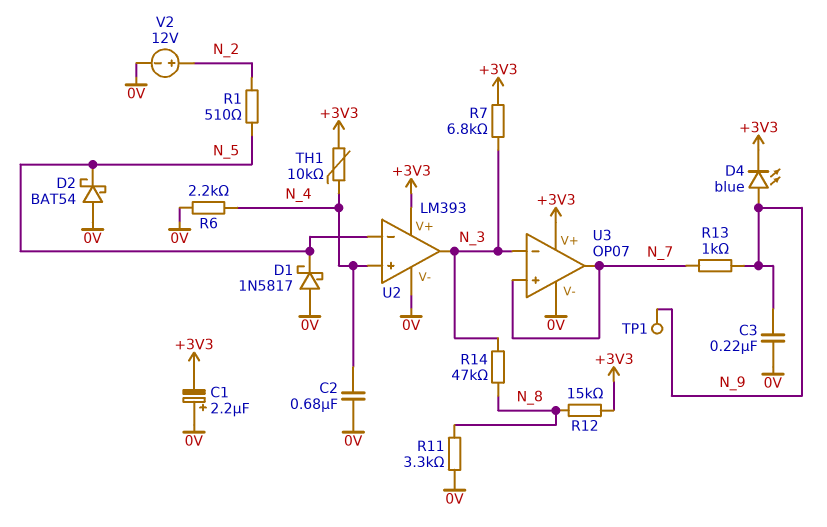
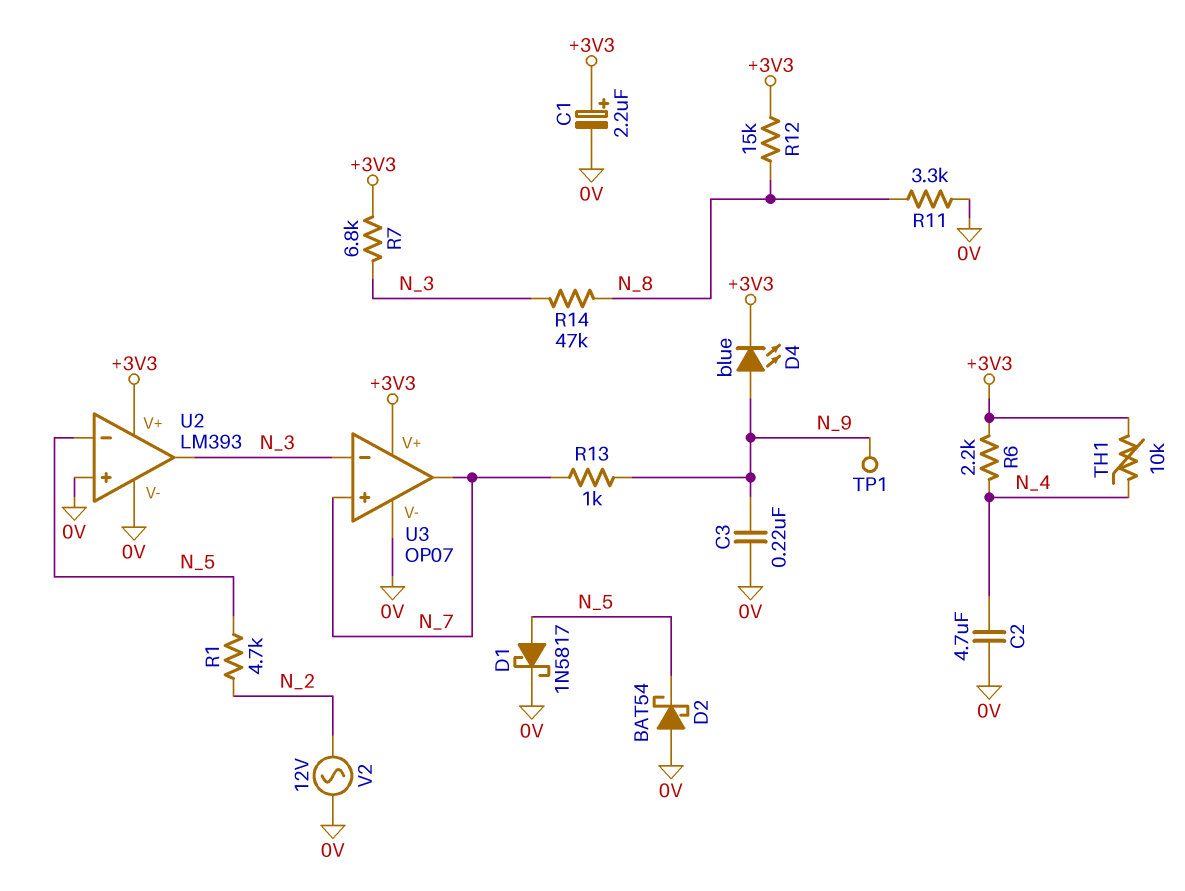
C1: 2.2uF (plus 0V, minus +3V3) -> 2.2uF (plus +3V3, minus 0V)
C2: 680nF (0V, N_4) -> 4.7uF (0V, N_4)
D1: schottky 1N5817 (A 0V, K N_5) -> schottky 1N5817 (A N_5, K 0V)
R1: 510 (N_2, N_5) -> 4.7k (N_2, N_5)
R6: 2.2k (0V, N_4) -> 2.2k (+3V3, N_4)
U2 pin in+: N_4 -> 0V
V2: 12V (plus N_2, minus 0V) -> AC 12V (0V, N_2)

